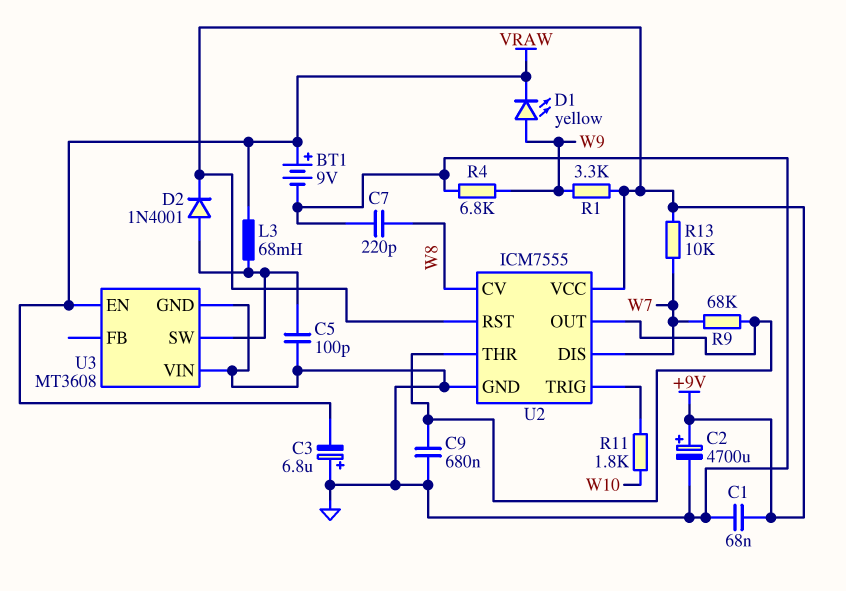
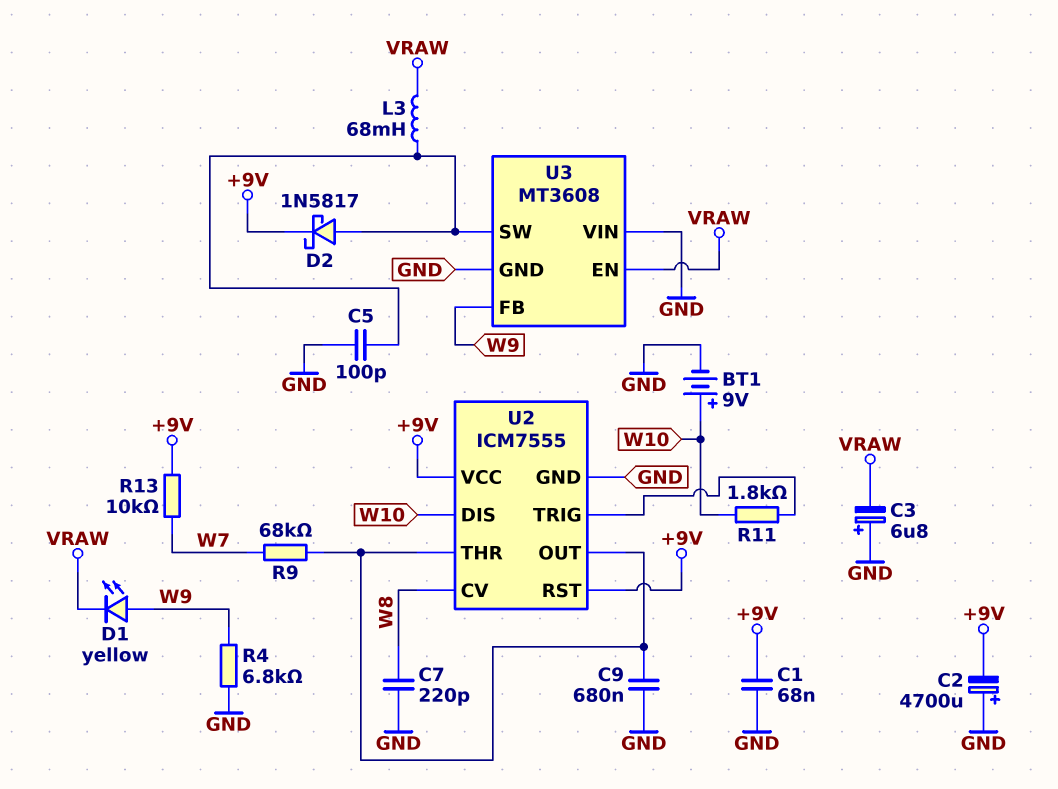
BT1: 9V (plus VRAW, minus GND) -> 9V (plus W10, minus GND)
C2: 4700uF (plus +9V, minus GND) -> 4700uF (plus GND, minus +9V)
D2: diode 1N4001 (A U3/SW, K +9V) -> schottky 1N5817 (A U3/SW, K +9V)
R1: 3.3k (+9V, W9) -> none
U2 pin DIS: W7 -> W10
U3 pin FB: none -> W9

